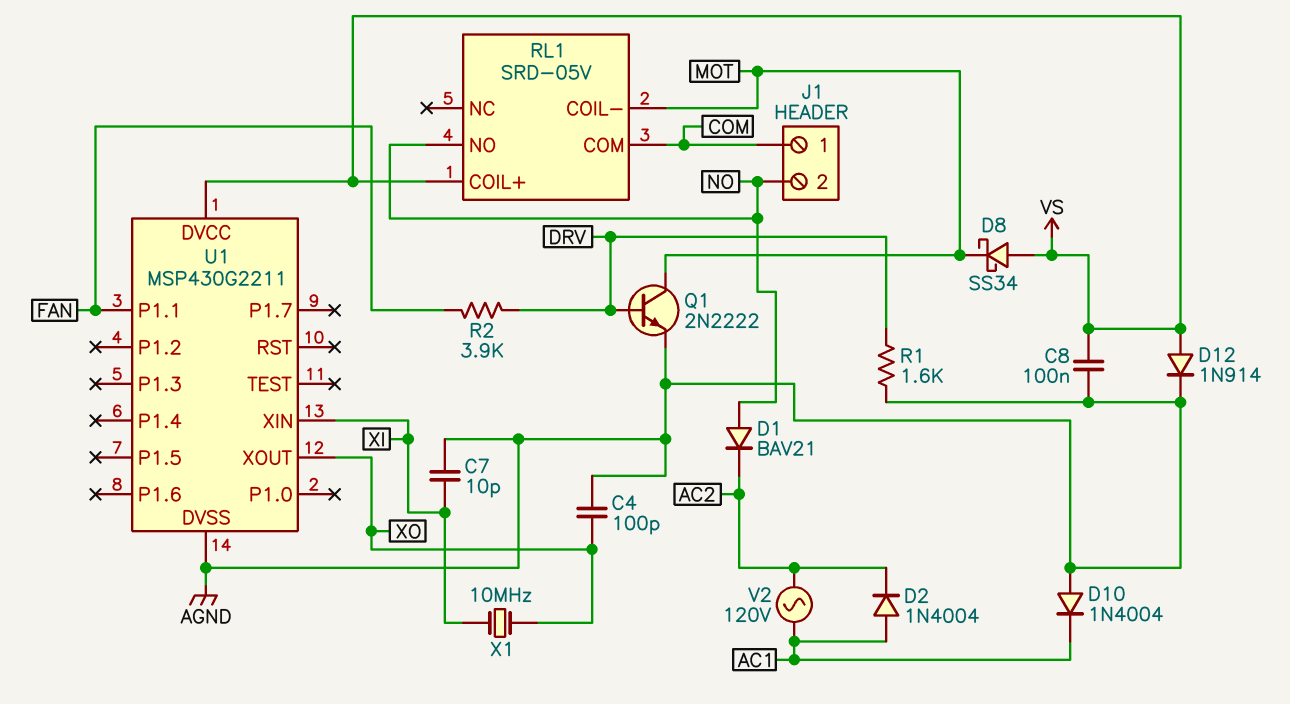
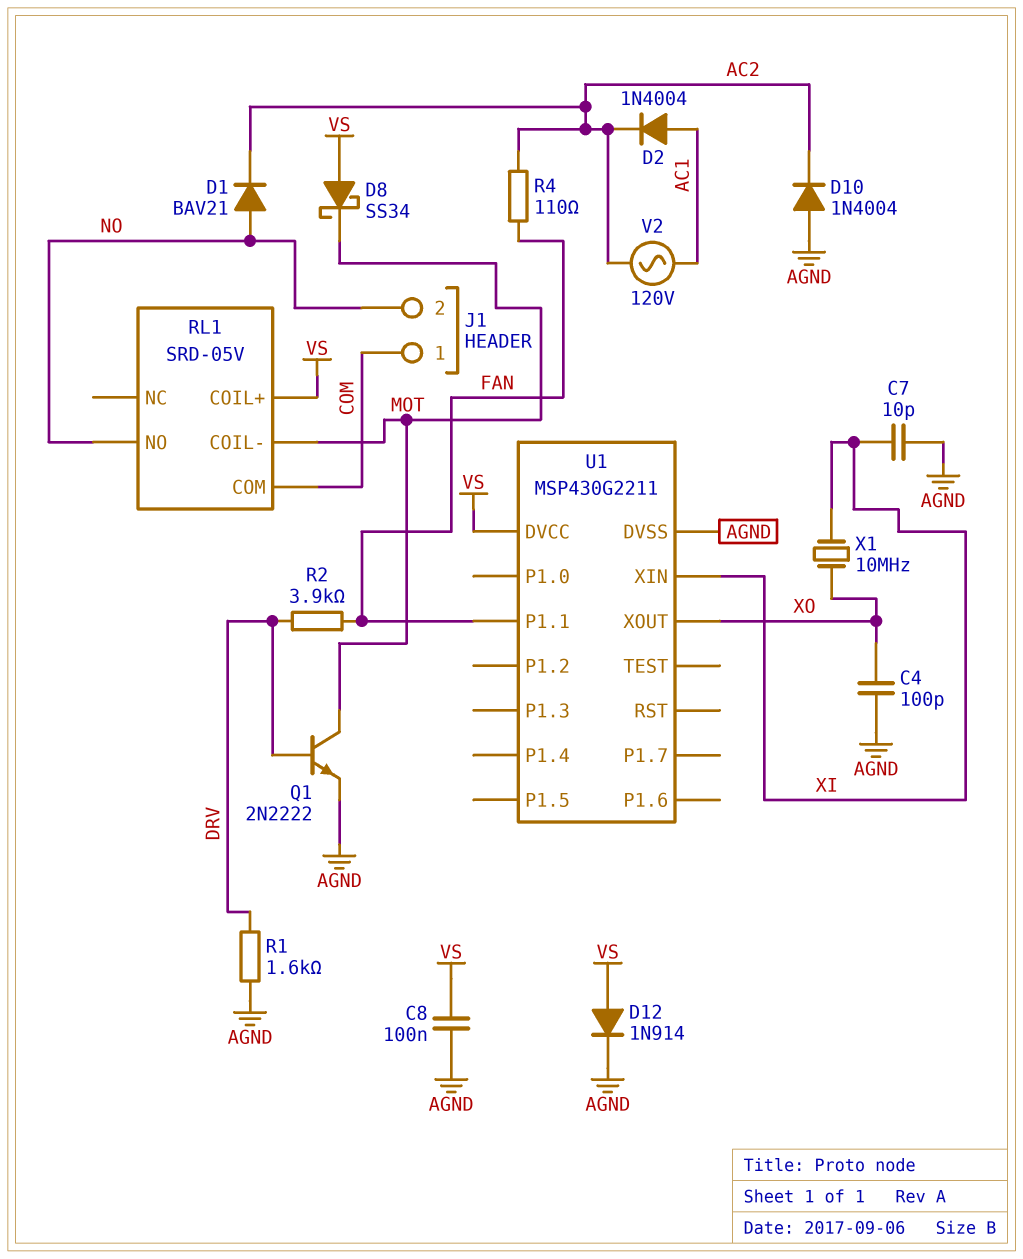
D10: diode 1N4004 (A AGND, K AC1) -> diode 1N4004 (A AGND, K AC2)
R4: none -> 110 (AC2, FAN)

